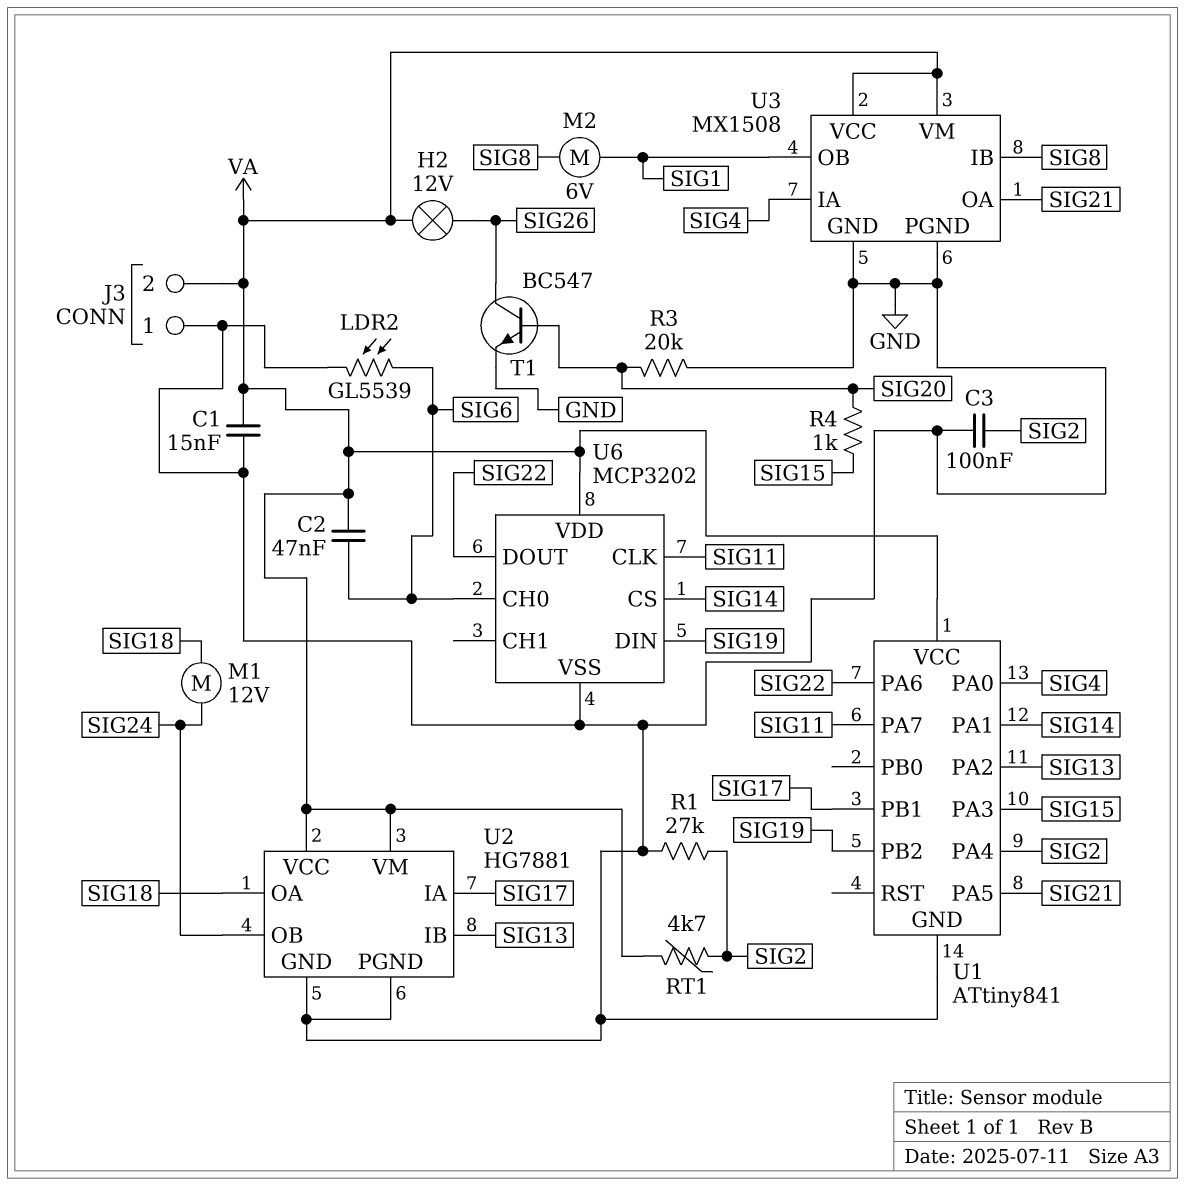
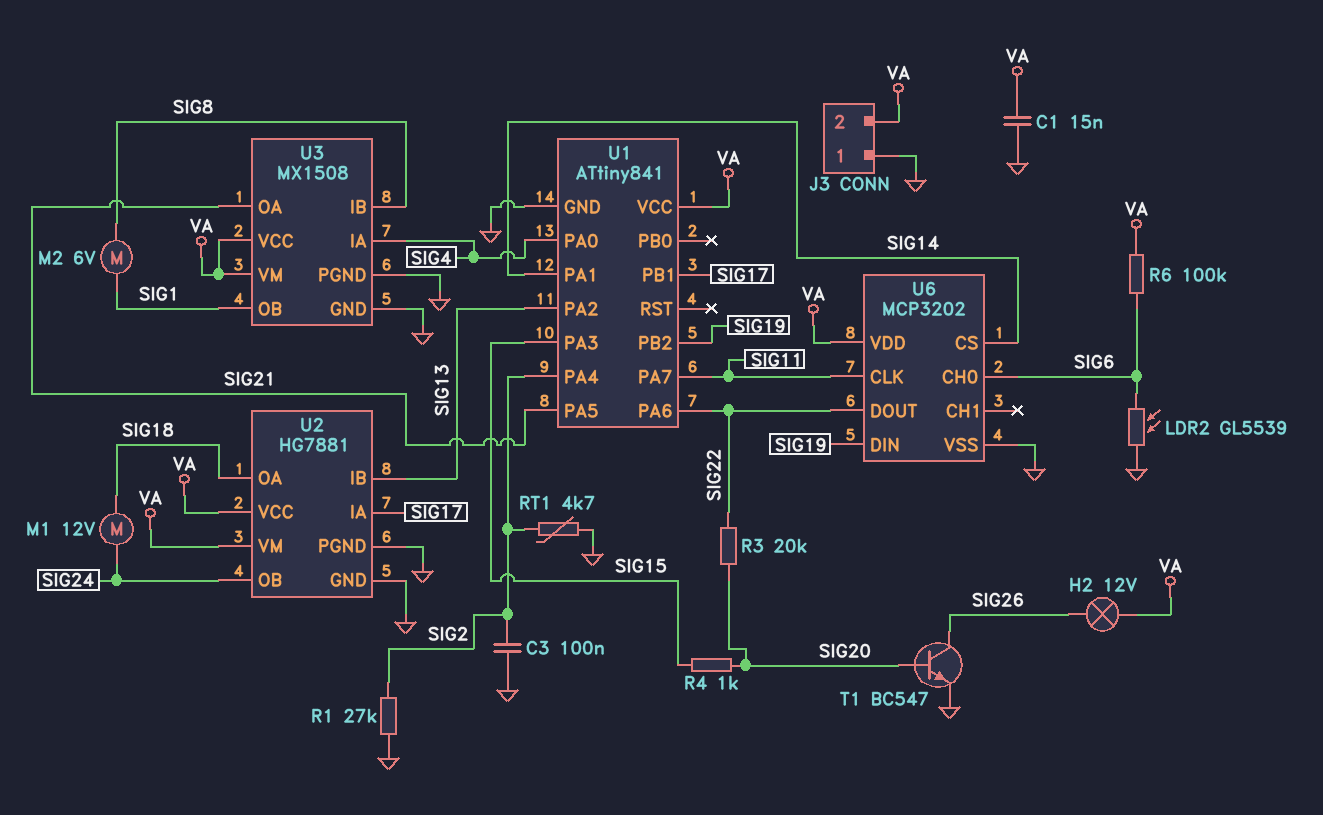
C2: 47nF (SIG6, VA) -> none
R3: 20k (GND, SIG20) -> 20k (SIG20, SIG22)
R6: none -> 100k (SIG6, VA)
RT1: 4.7k (SIG2, VA) -> 4.7k (GND, SIG2)

